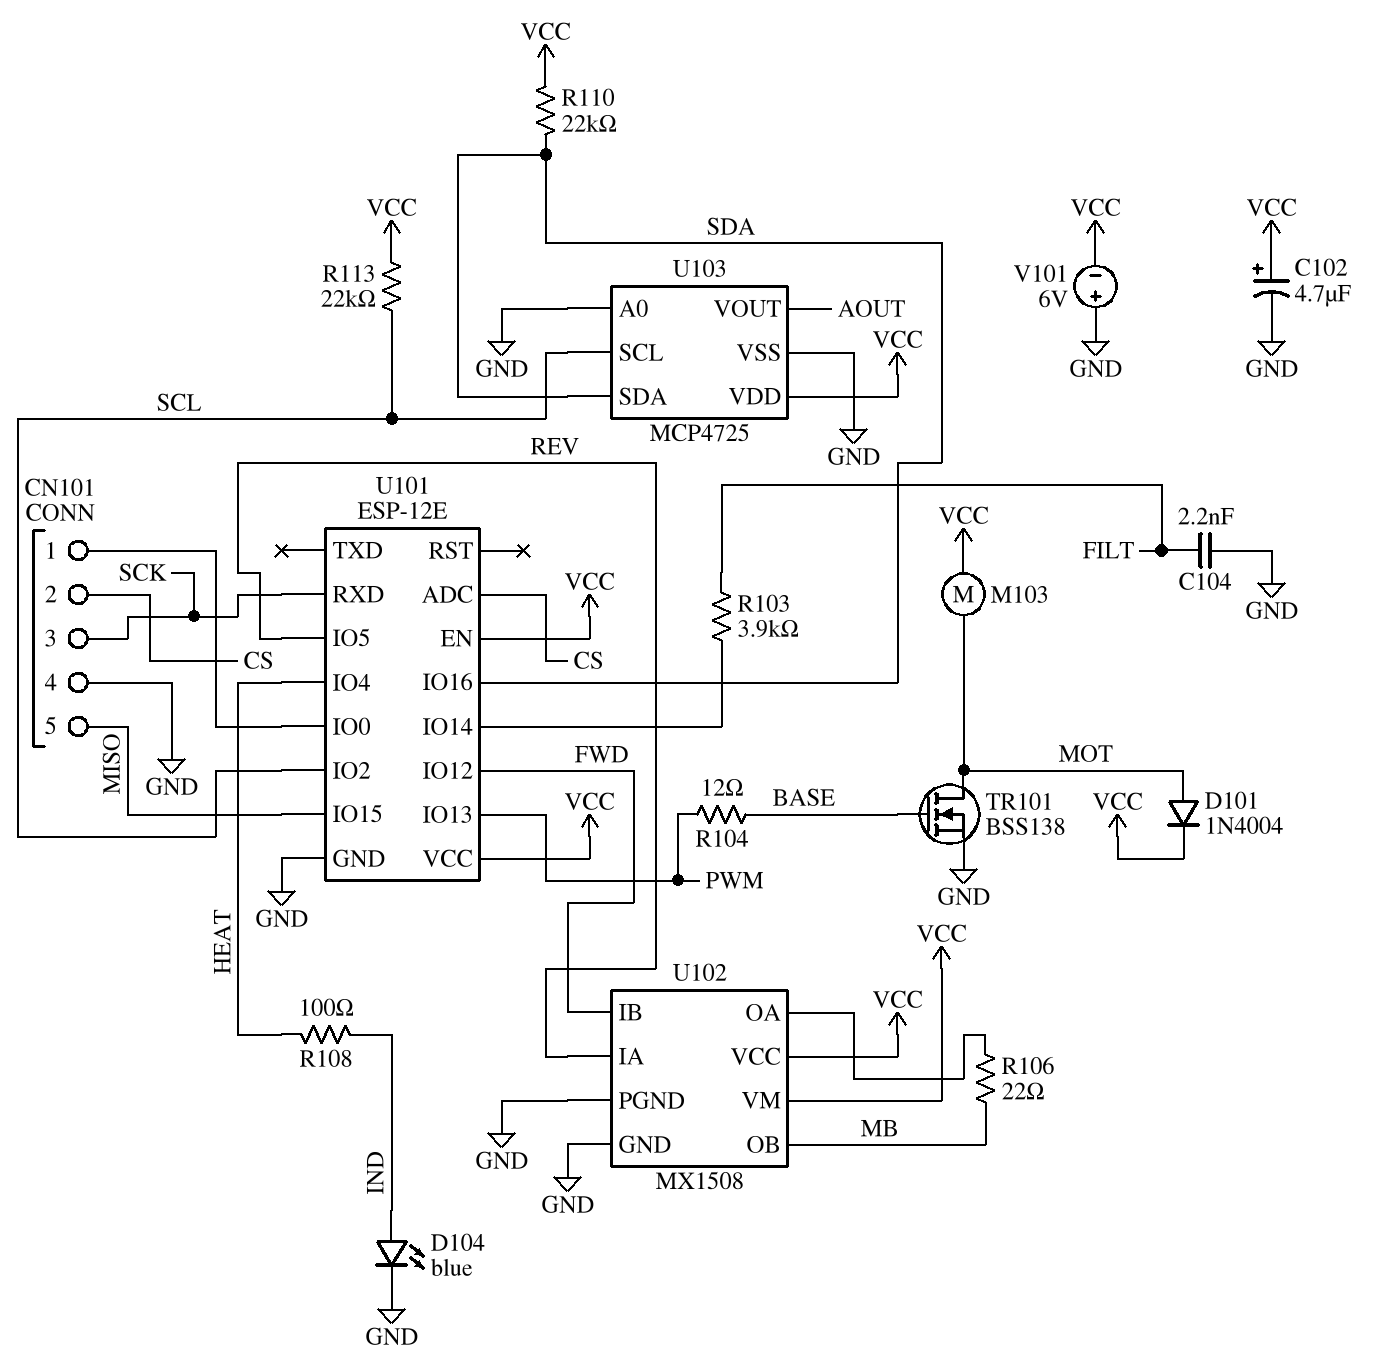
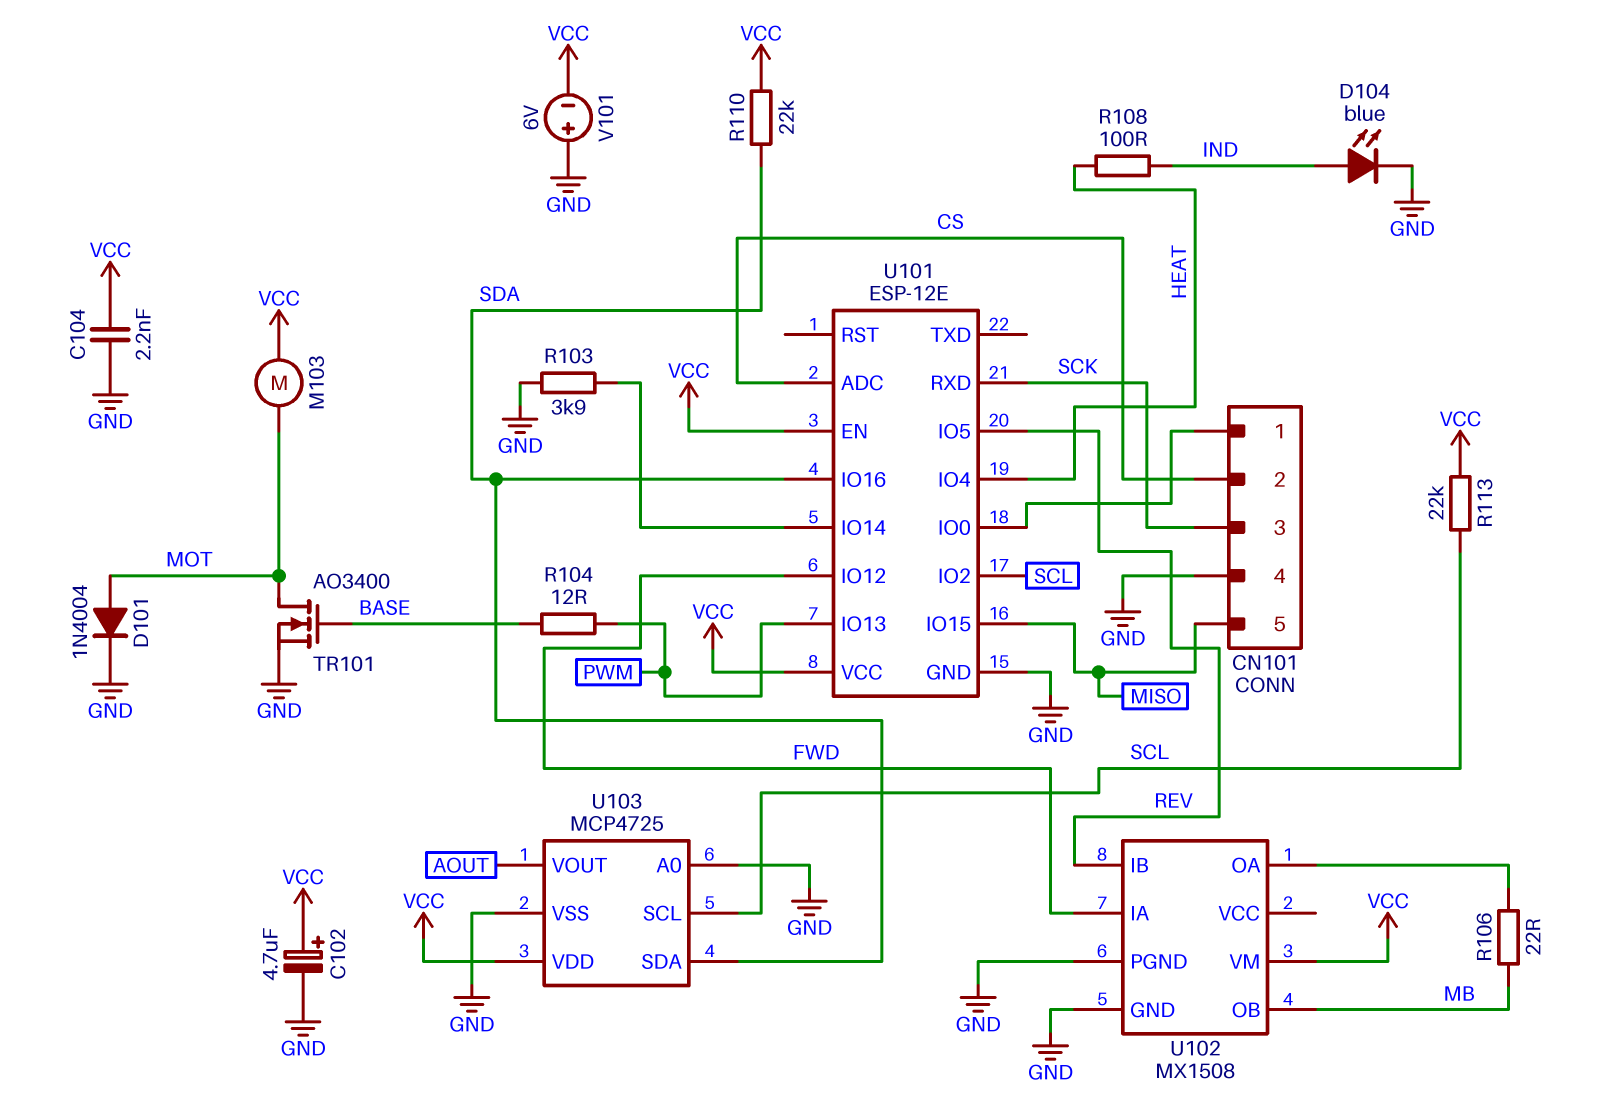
C104: 2.2nF (FILT, GND) -> 2.2nF (GND, VCC)
D101: diode 1N4004 (A MOT, K VCC) -> diode 1N4004 (A MOT, K GND)
R103: 3.9k (FILT, U101/IO14) -> 3.9k (GND, U101/IO14)
TR101: NMOS BSS138 (G BASE, D MOT, S GND) -> NMOS AO3400 (G BASE, D MOT, S GND)
U102 pin IA: REV -> FWD
U102 pin IB: FWD -> REV
U102 pin VCC: VCC -> none

